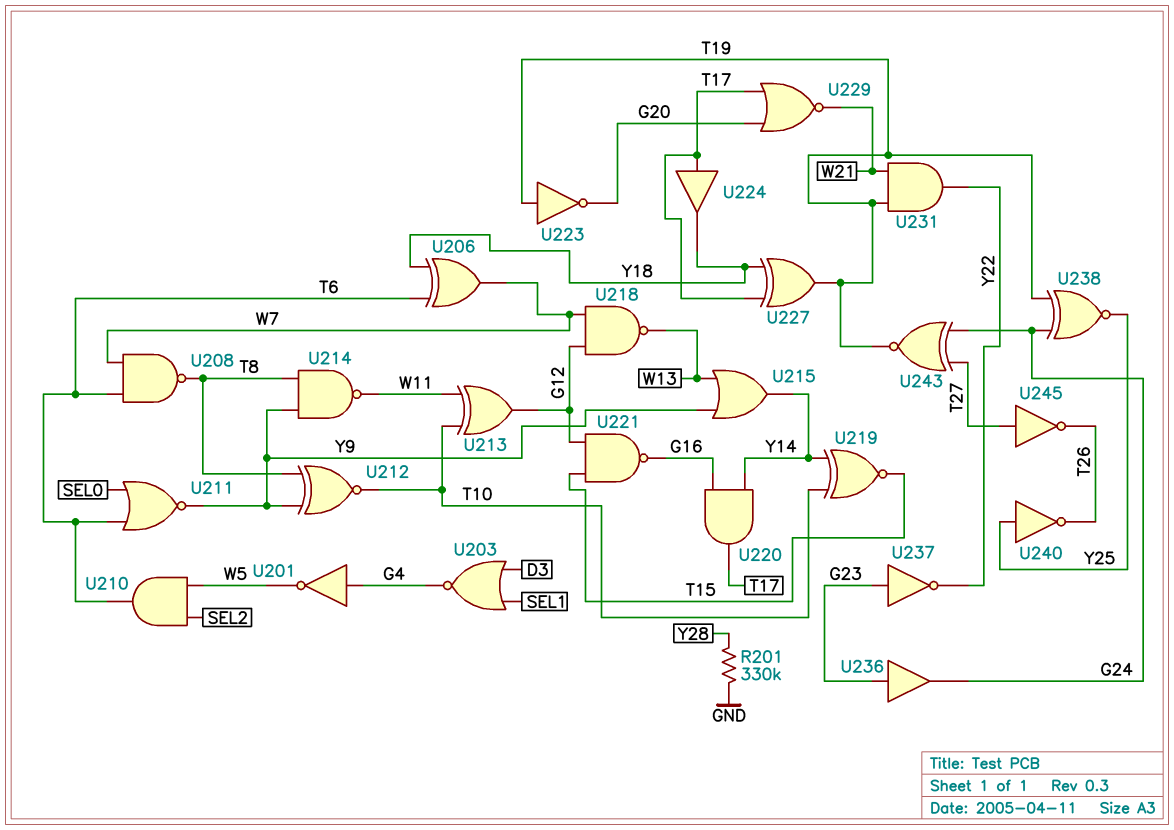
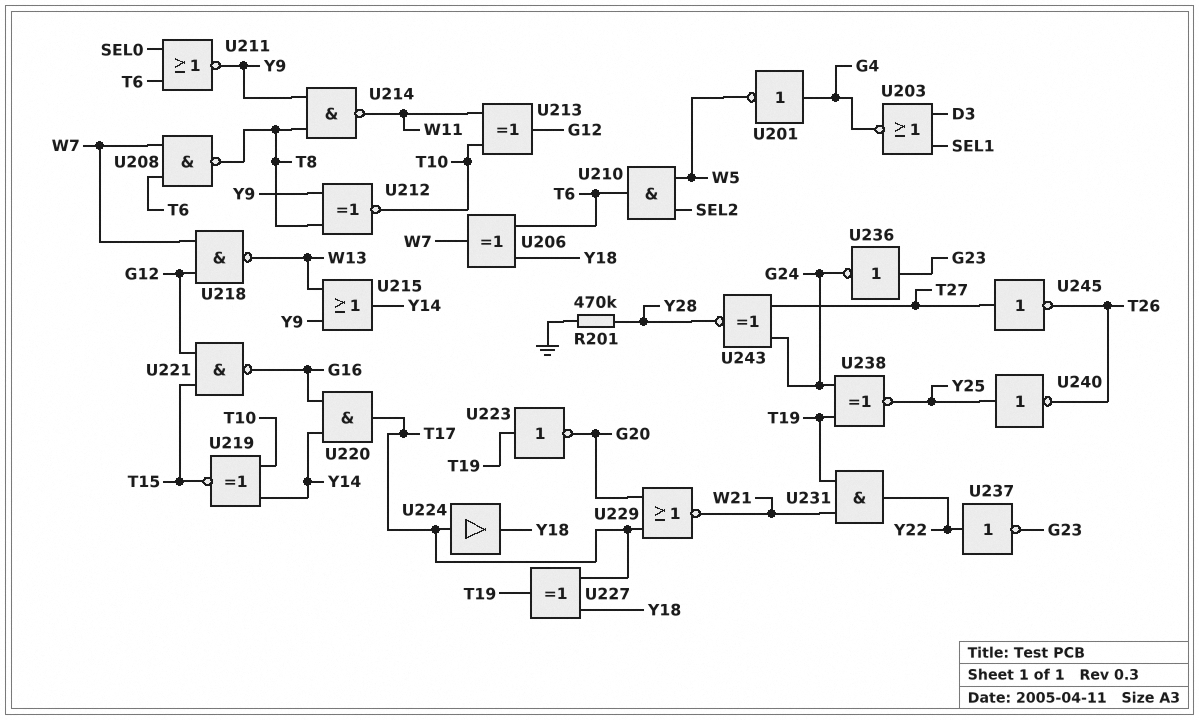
R201: 330k (GND, Y28) -> 470k (GND, Y28)
U236: buffer (in G23, out G24) -> NOT (in G23, out G24)
U237: NOT (in G23, out Y22) -> NOT (in Y22, out G23)
U243: XNOR (in G24, in T27, out T19) -> XNOR (in G24, in T27, out Y28)

